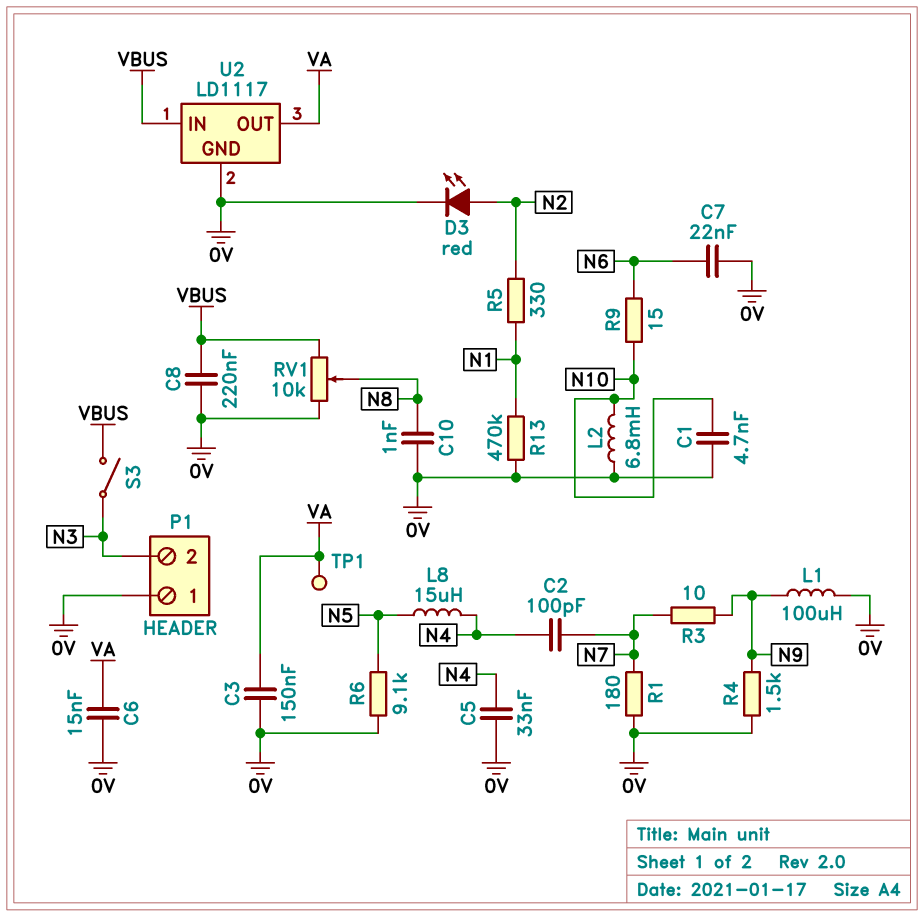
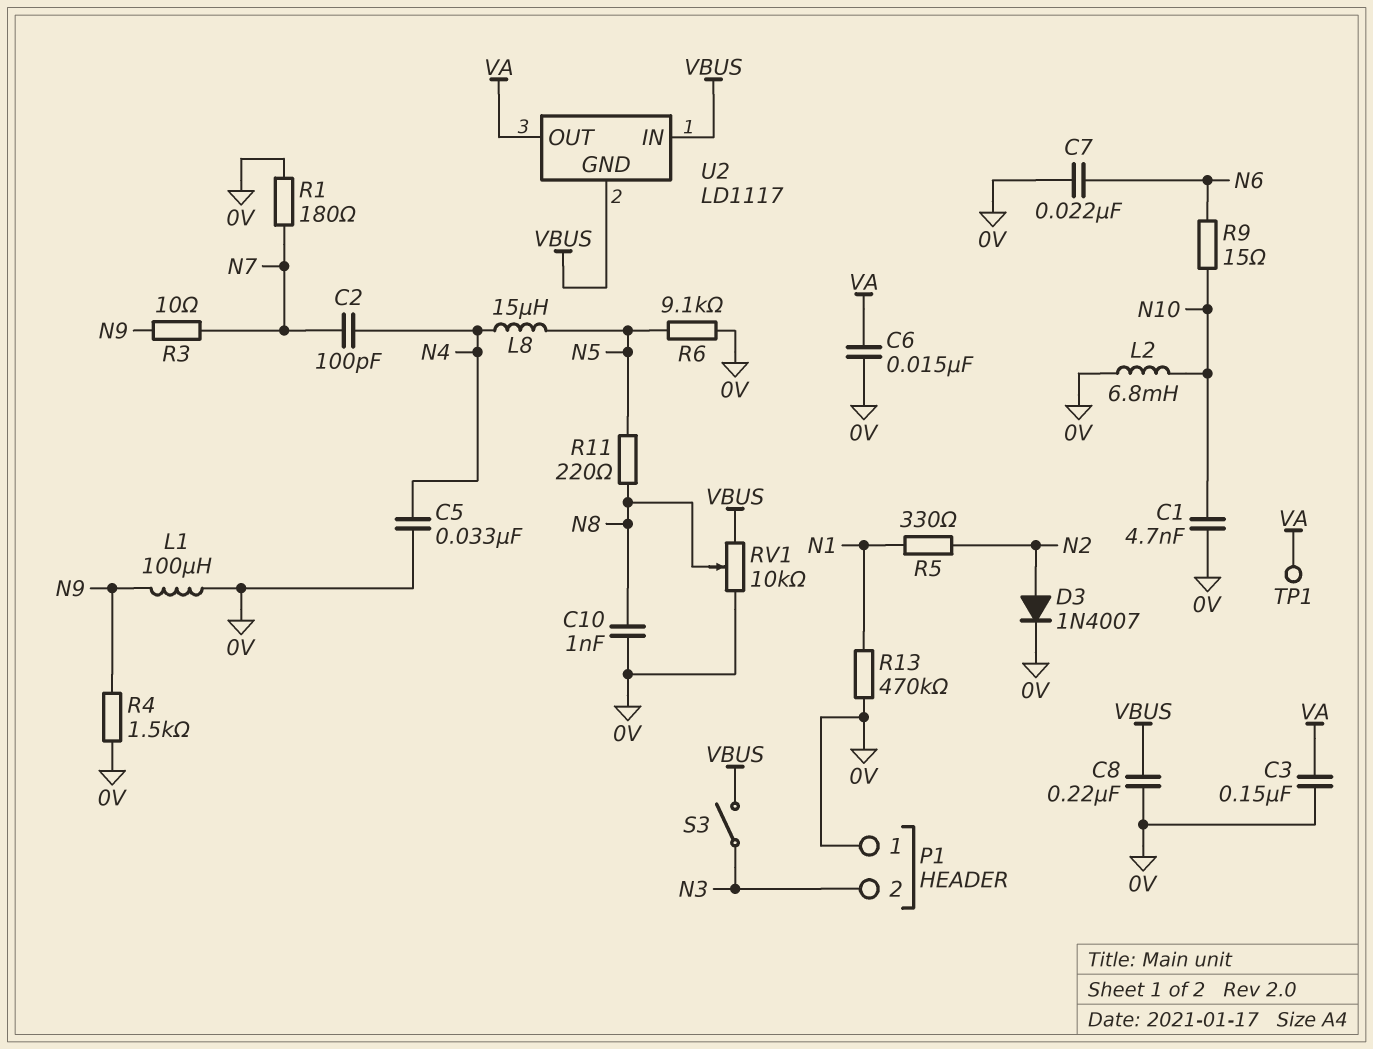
D3: LED red (A N2, K 0V) -> diode 1N4007 (A N2, K 0V)
R11: none -> 220 (N5, N8)
U2 pin GND: 0V -> VBUS

